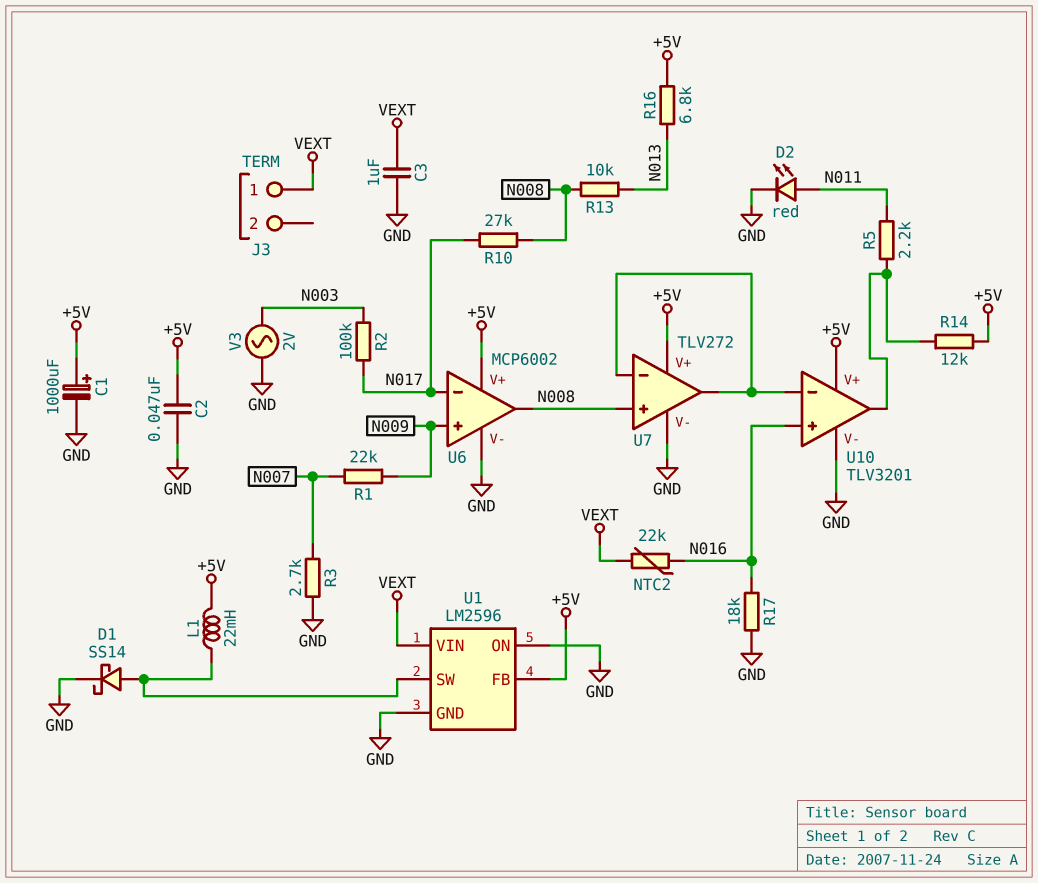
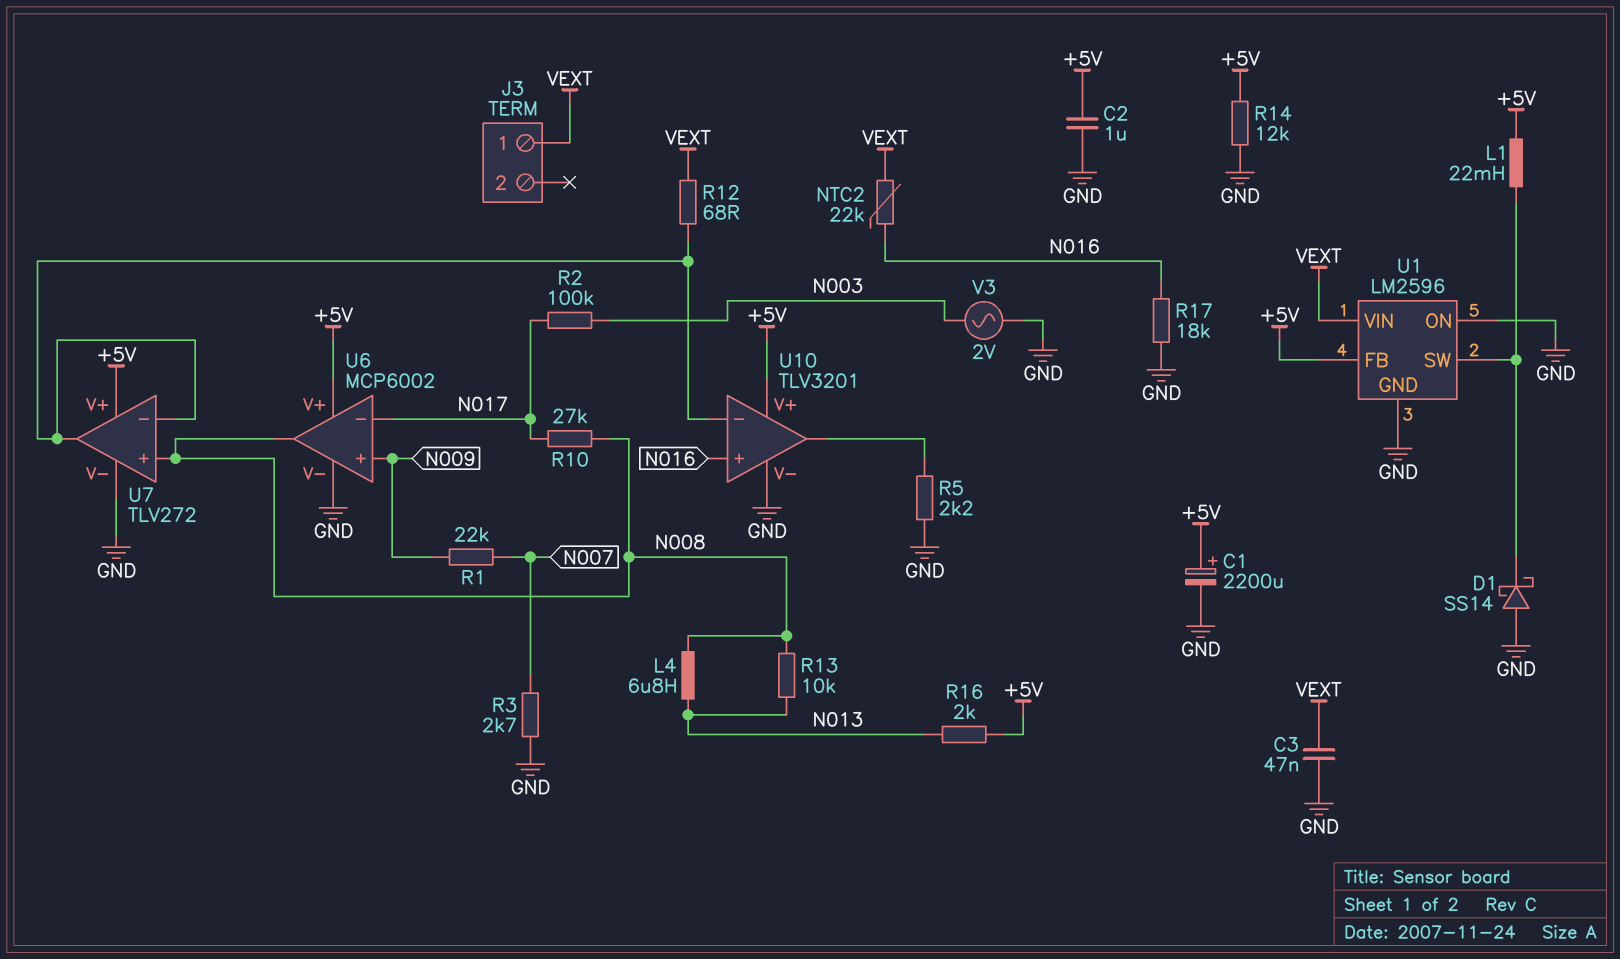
C1: 1000uF (plus +5V, minus GND) -> 2200uF (plus +5V, minus GND)
C2: 47nF (+5V, GND) -> 1uF (+5V, GND)
C3: 1uF (GND, VEXT) -> 47nF (GND, VEXT)
D1: schottky SS14 (A U1/SW, K GND) -> schottky SS14 (A GND, K U1/SW)
D2: LED red (A N011, K GND) -> none
L4: none -> 6.8uH (N008, N013)
R5: 2.2k (N011, U10/out) -> 2.2k (GND, U10/out)
R12: none -> 68 (U7/in-, VEXT)
R14: 12k (+5V, U10/out) -> 12k (+5V, GND)
R16: 6.8k (+5V, N013) -> 2k (+5V, N013)

